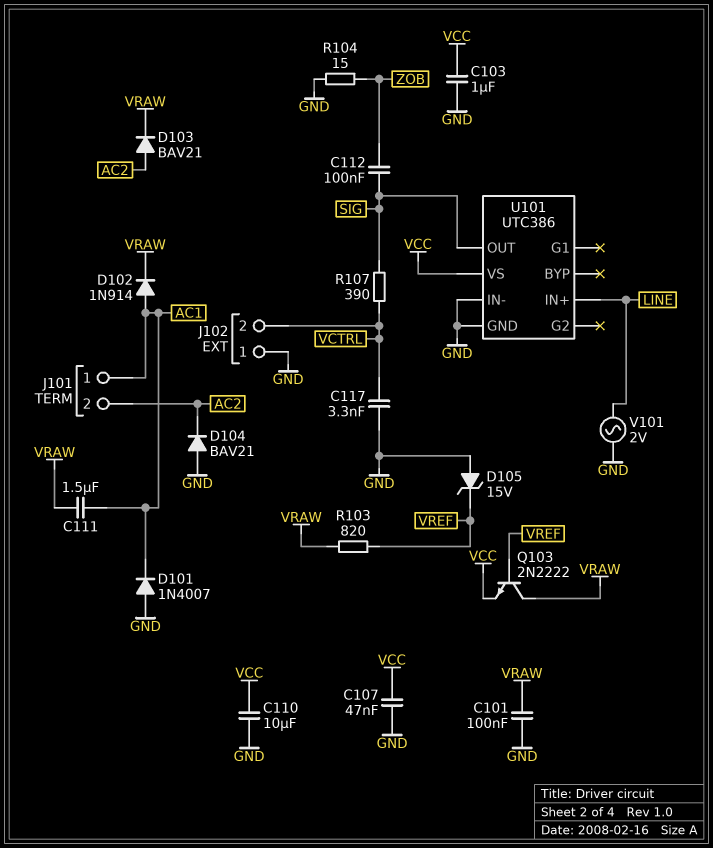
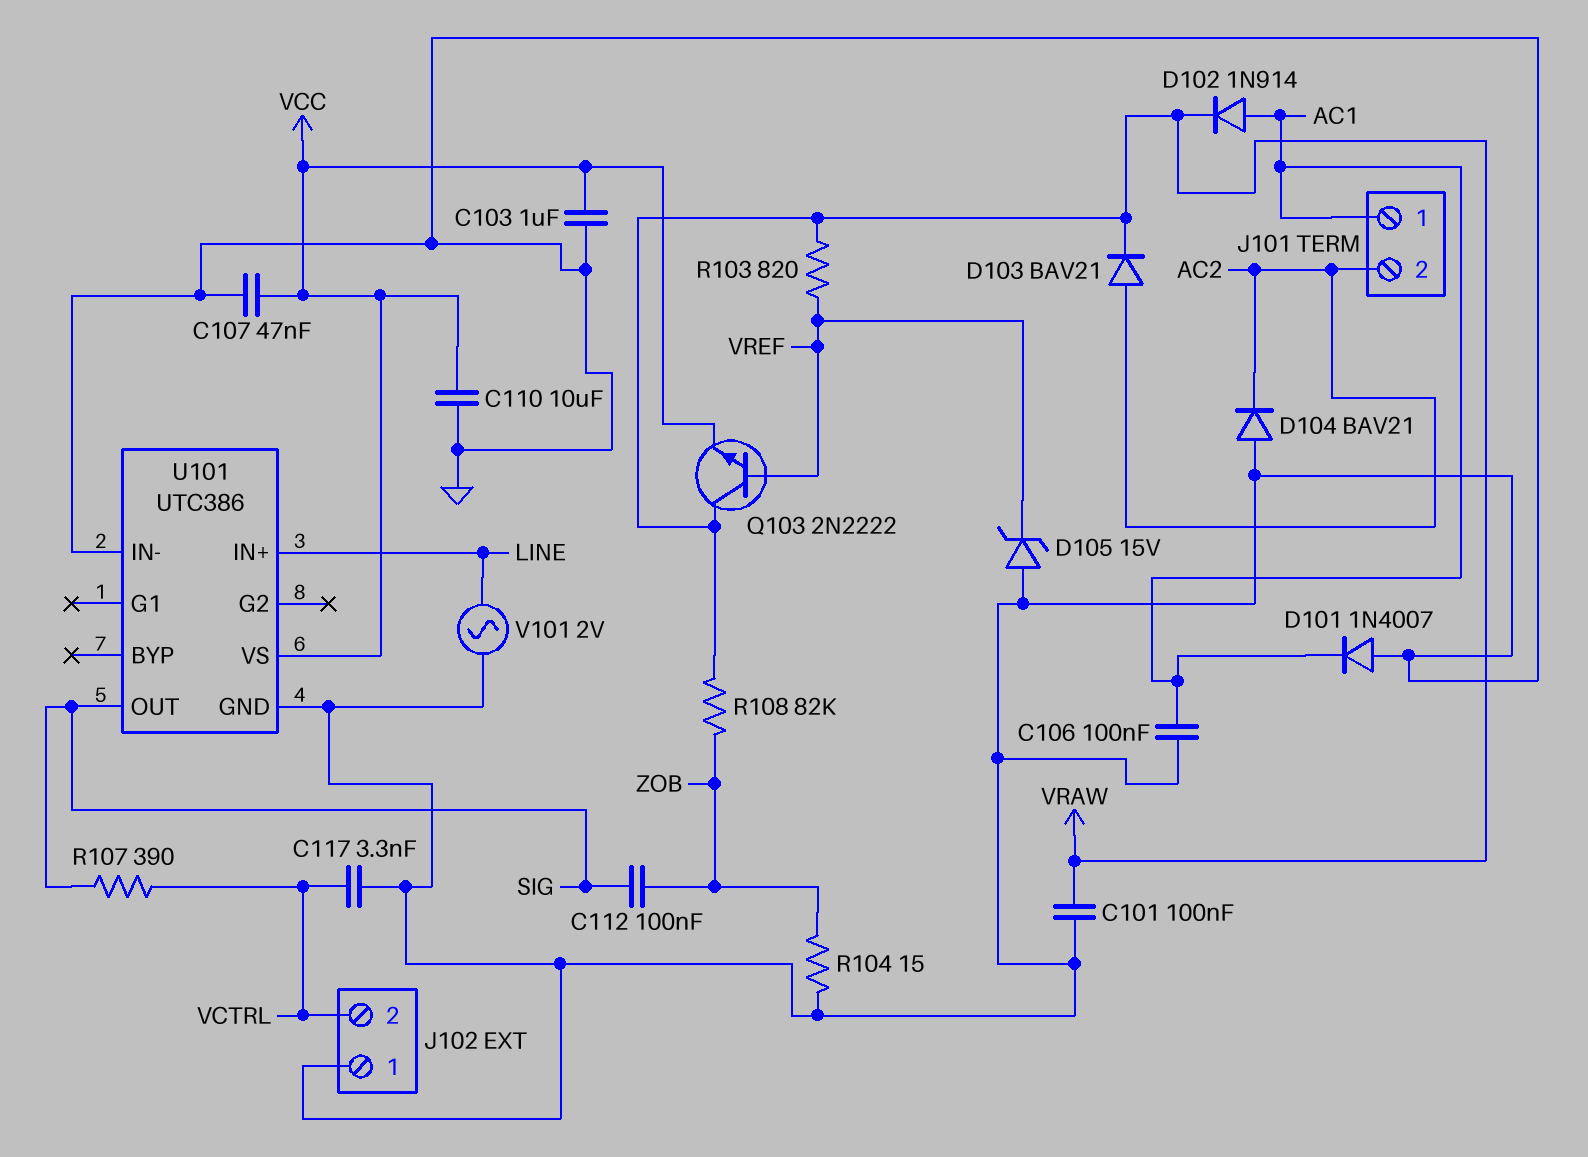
C106: none -> 100nF (AC1, GND)
C111: 1.5uF (AC1, VRAW) -> none
R108: none -> 82k (VRAW, ZOB)

